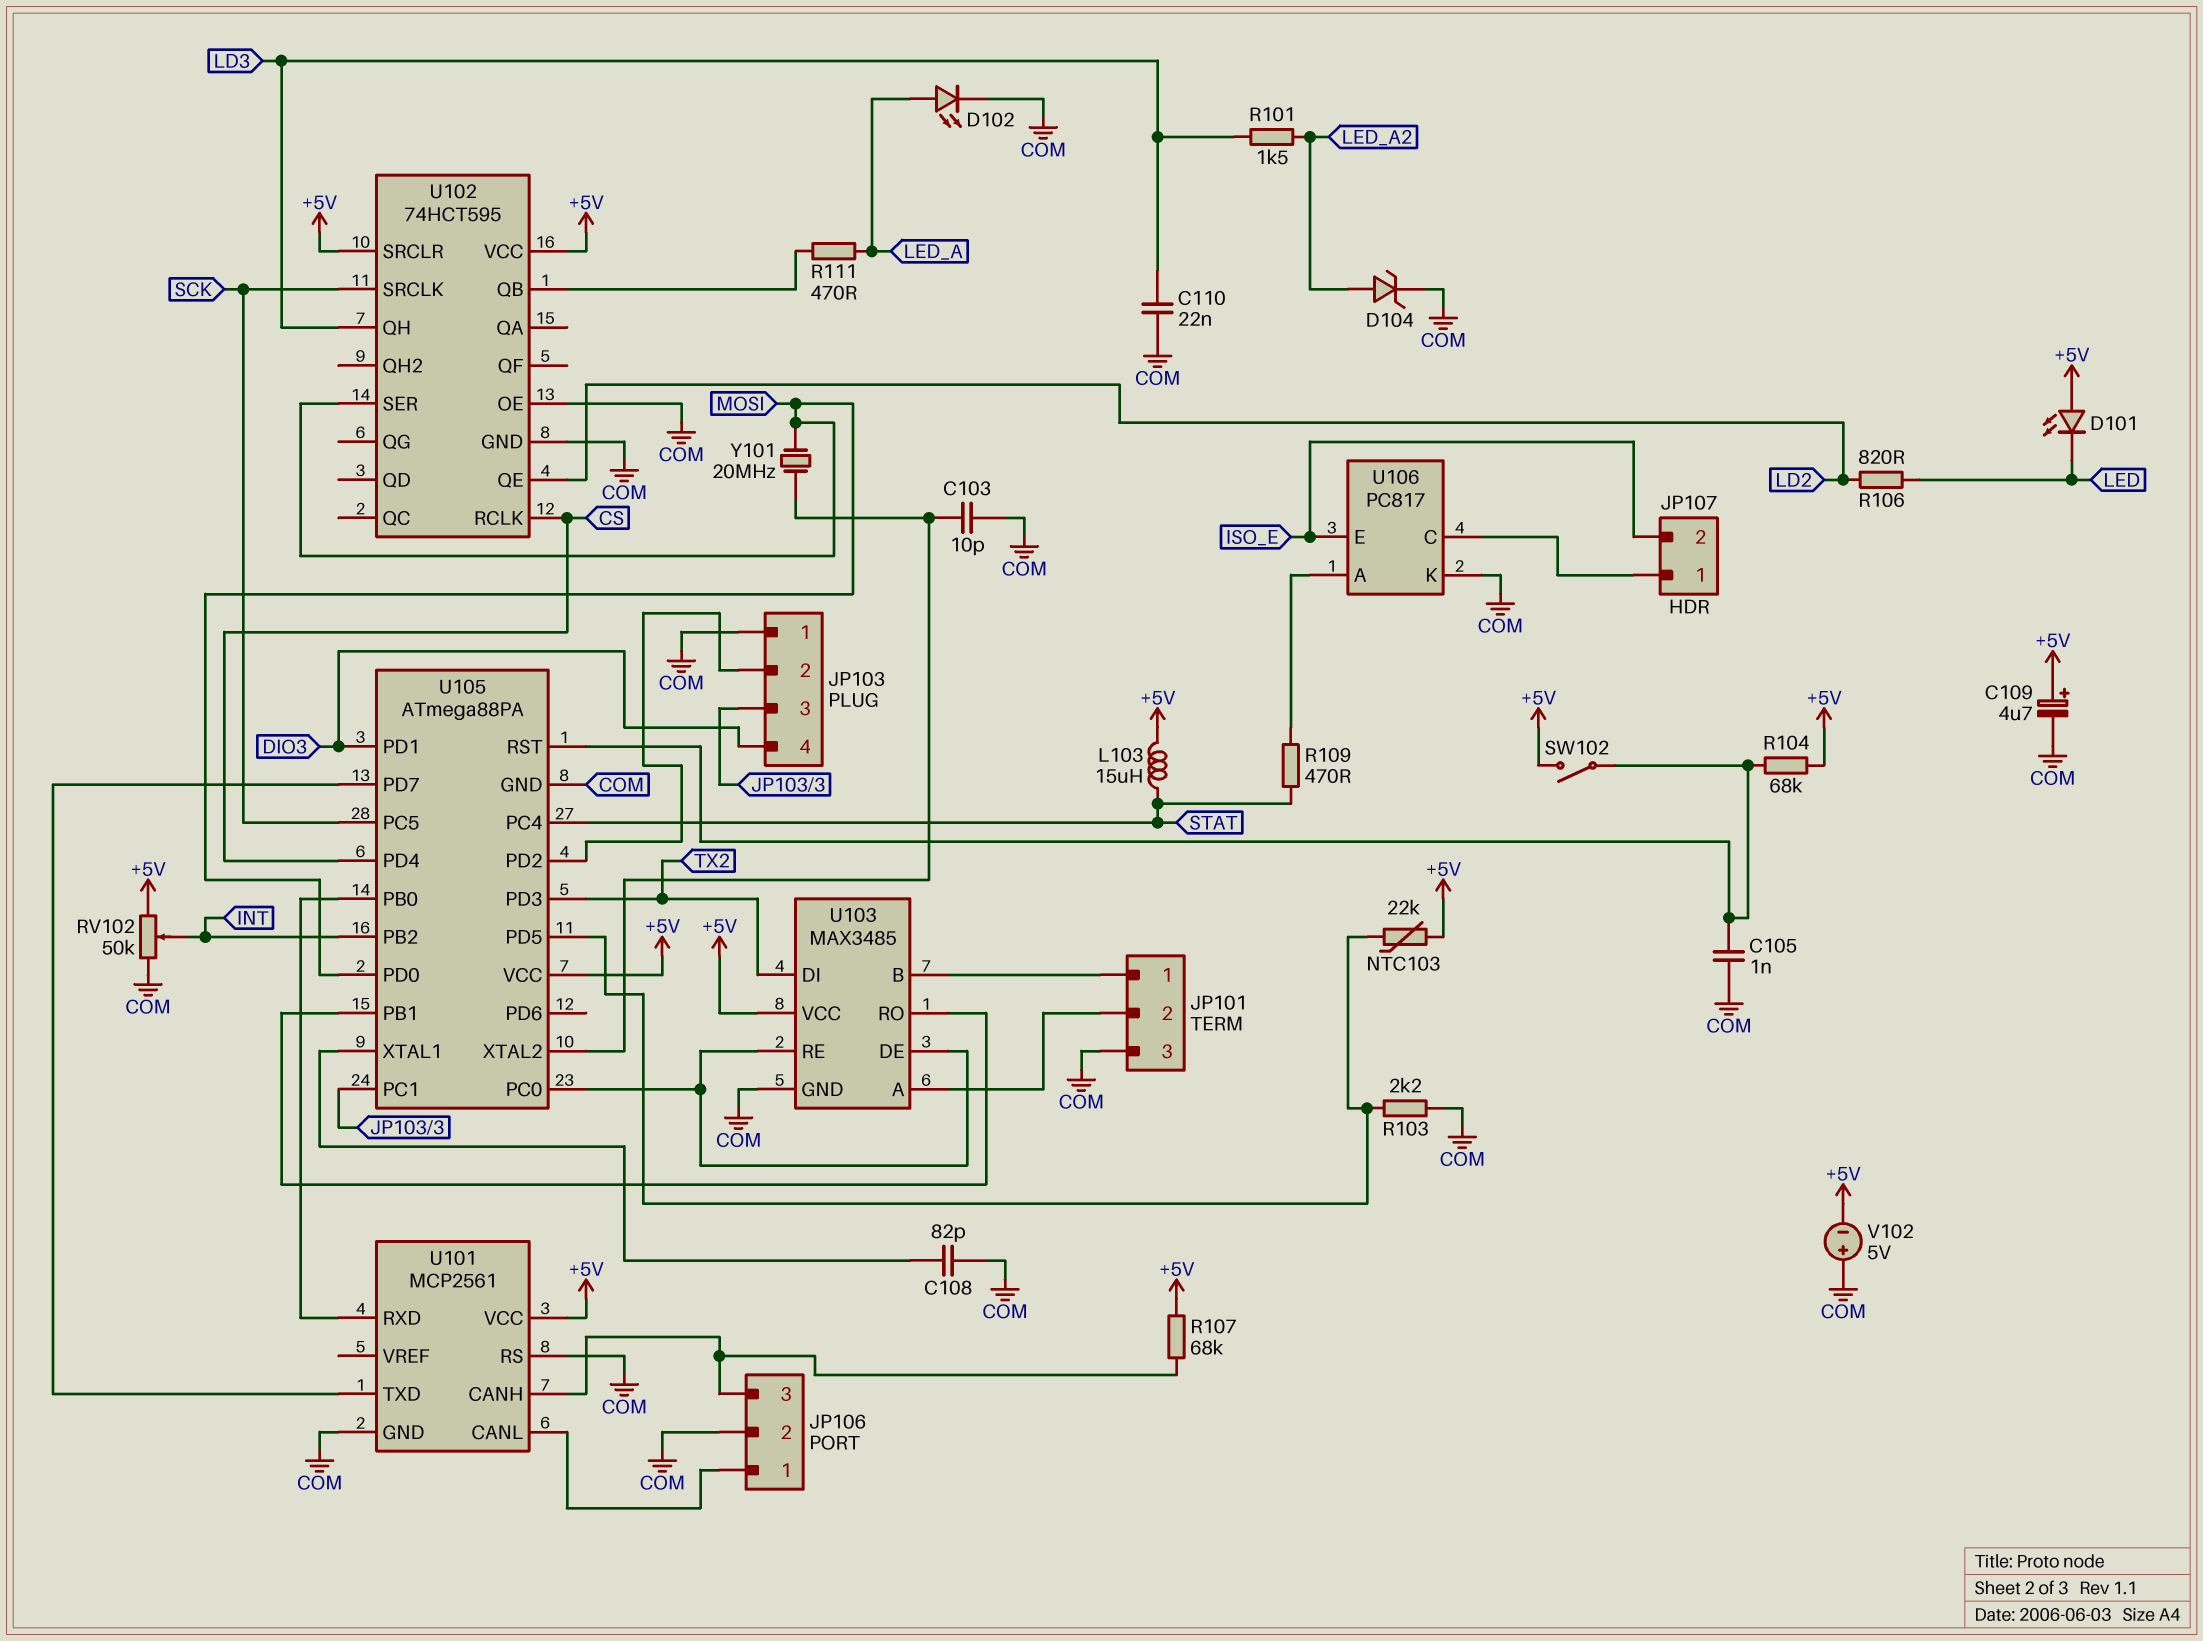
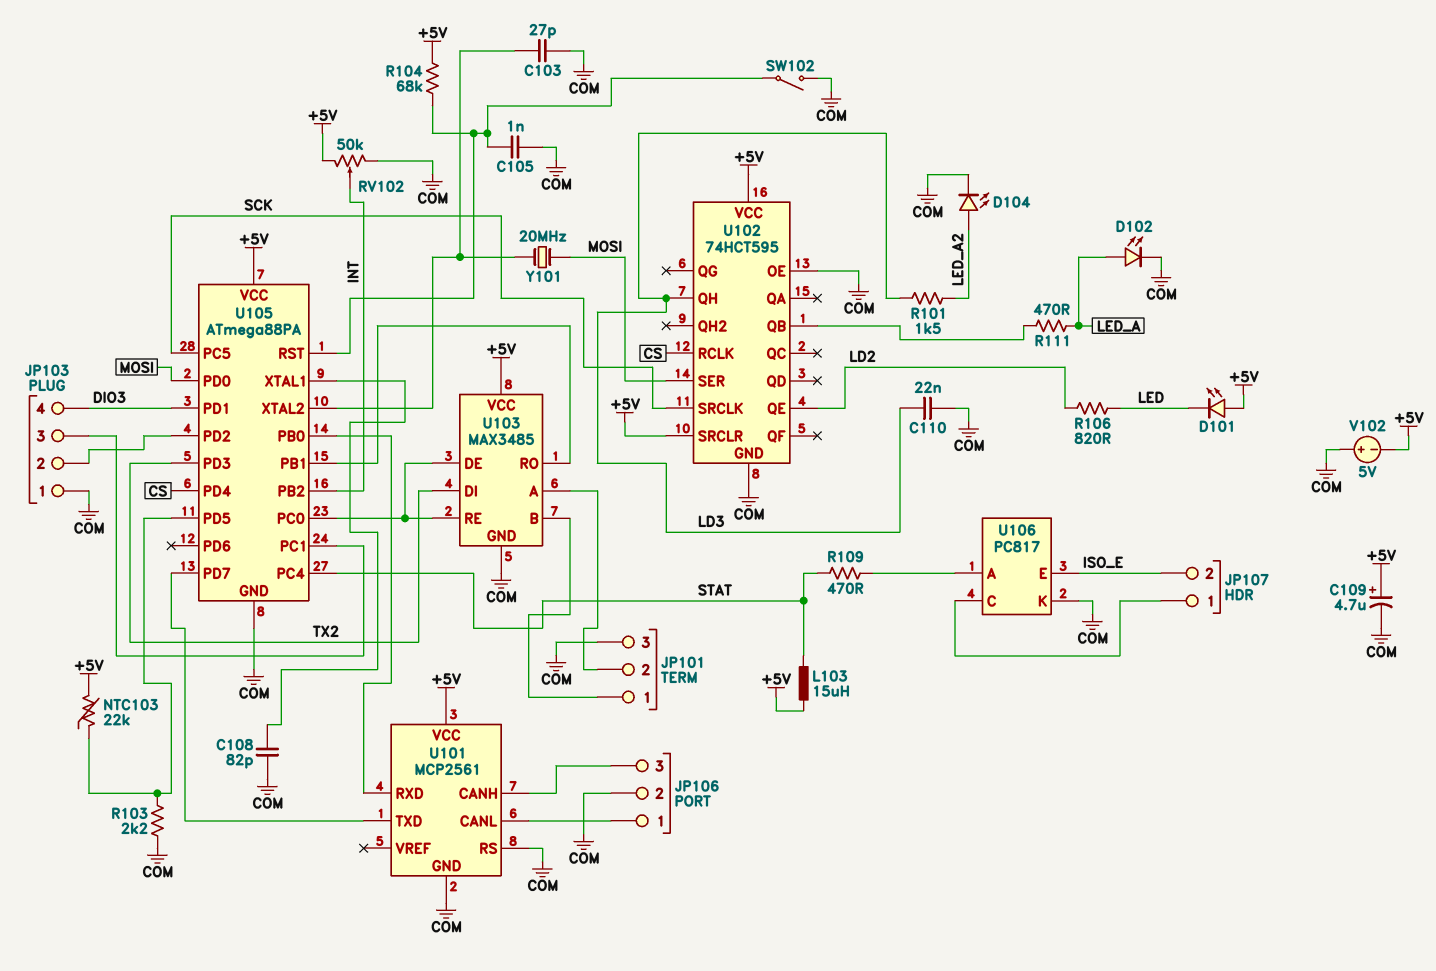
C103: 10pF (COM, U105/XTAL2) -> 27pF (COM, U105/XTAL2)
D104: zener (A LED_A2, K COM) -> LED (A LED_A2, K COM)
R107: 68k (+5V, JP106/3) -> none
SW102: switch (+5V, U105/RST) -> switch (COM, U105/RST)

